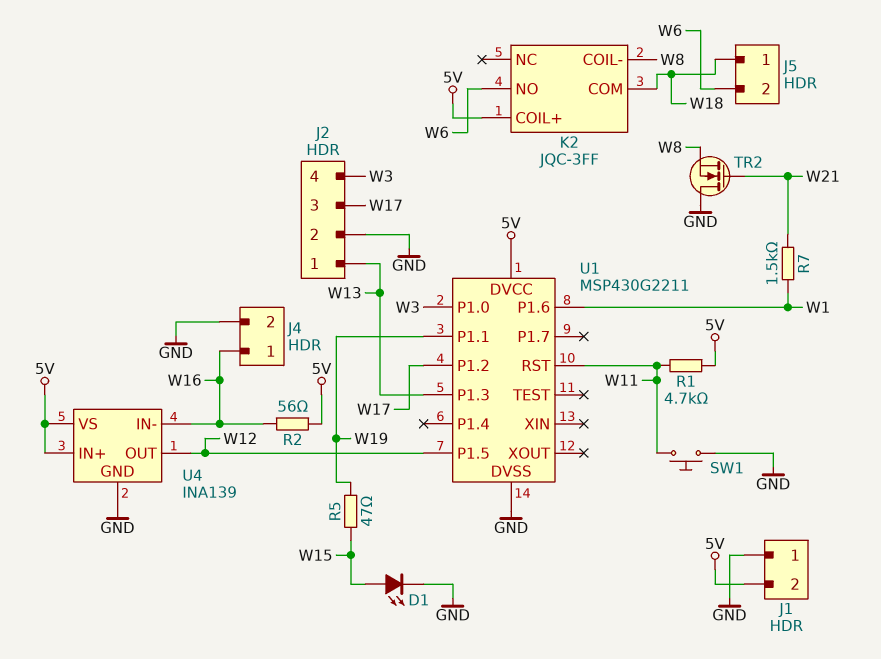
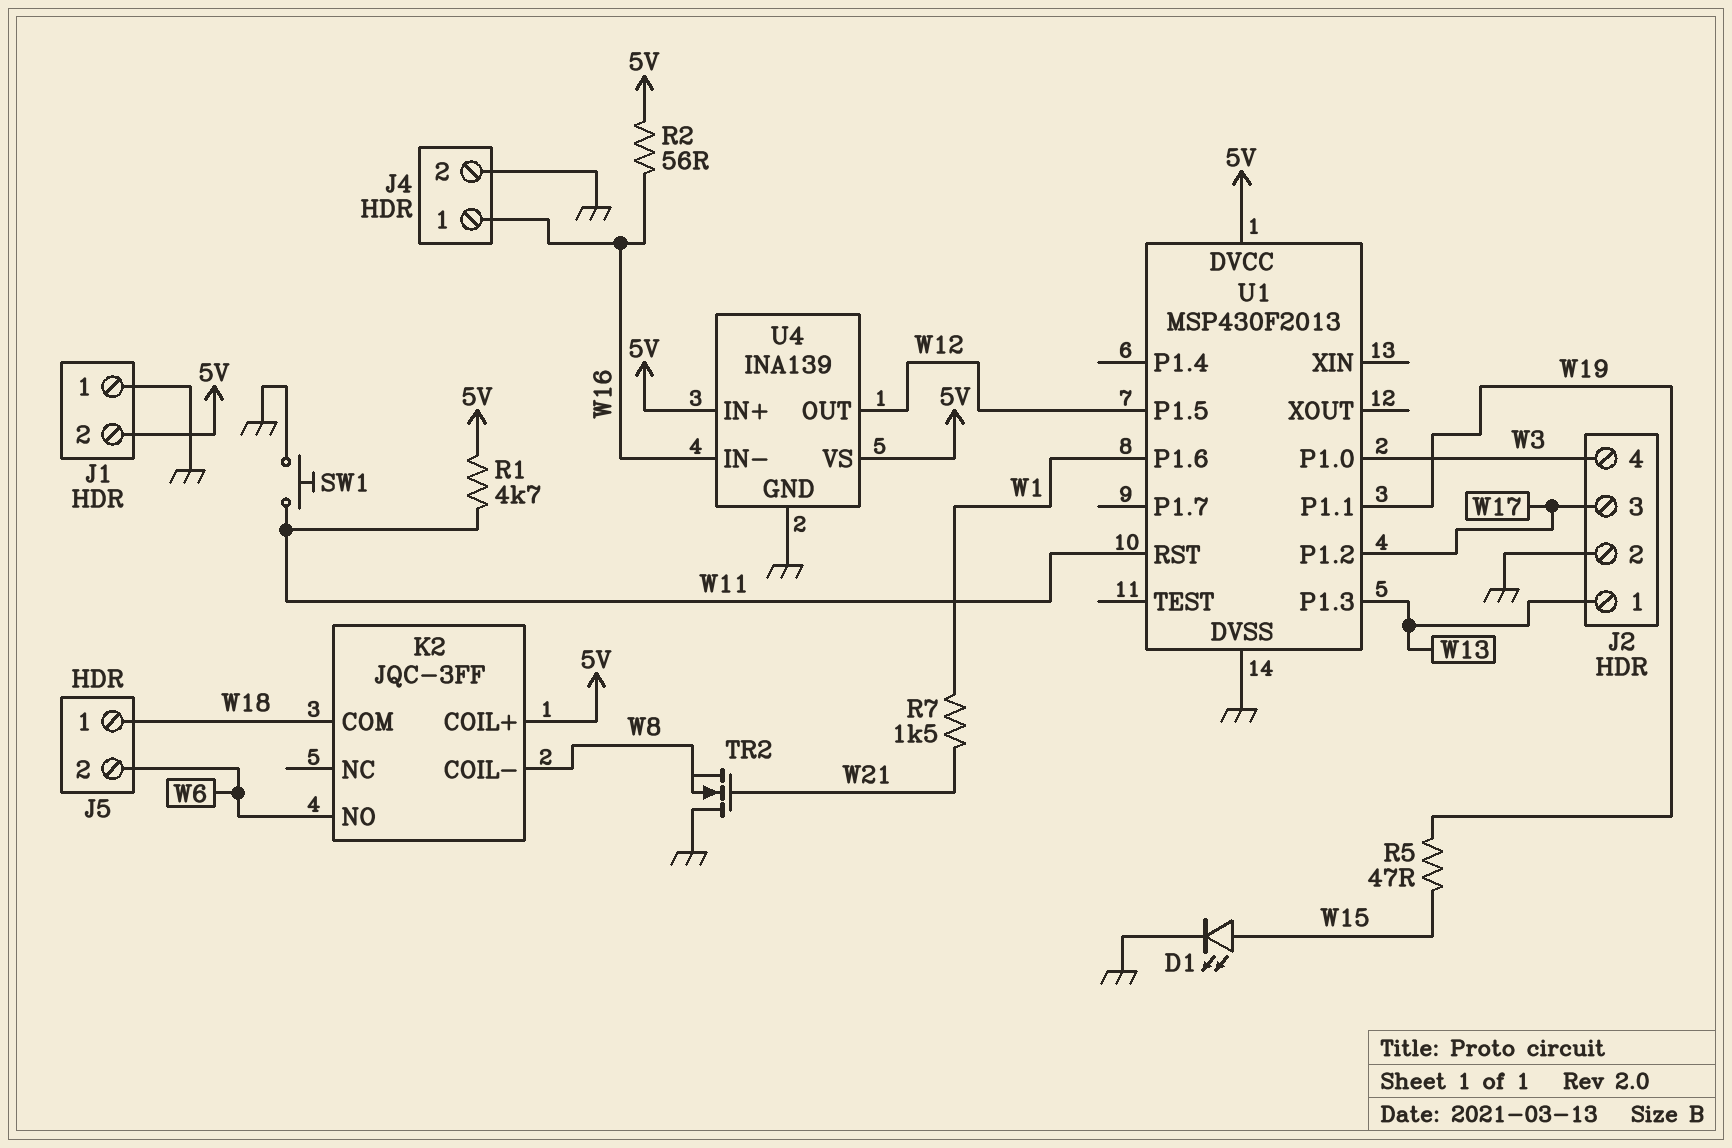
U1: MSP430G2211 -> MSP430F2013

